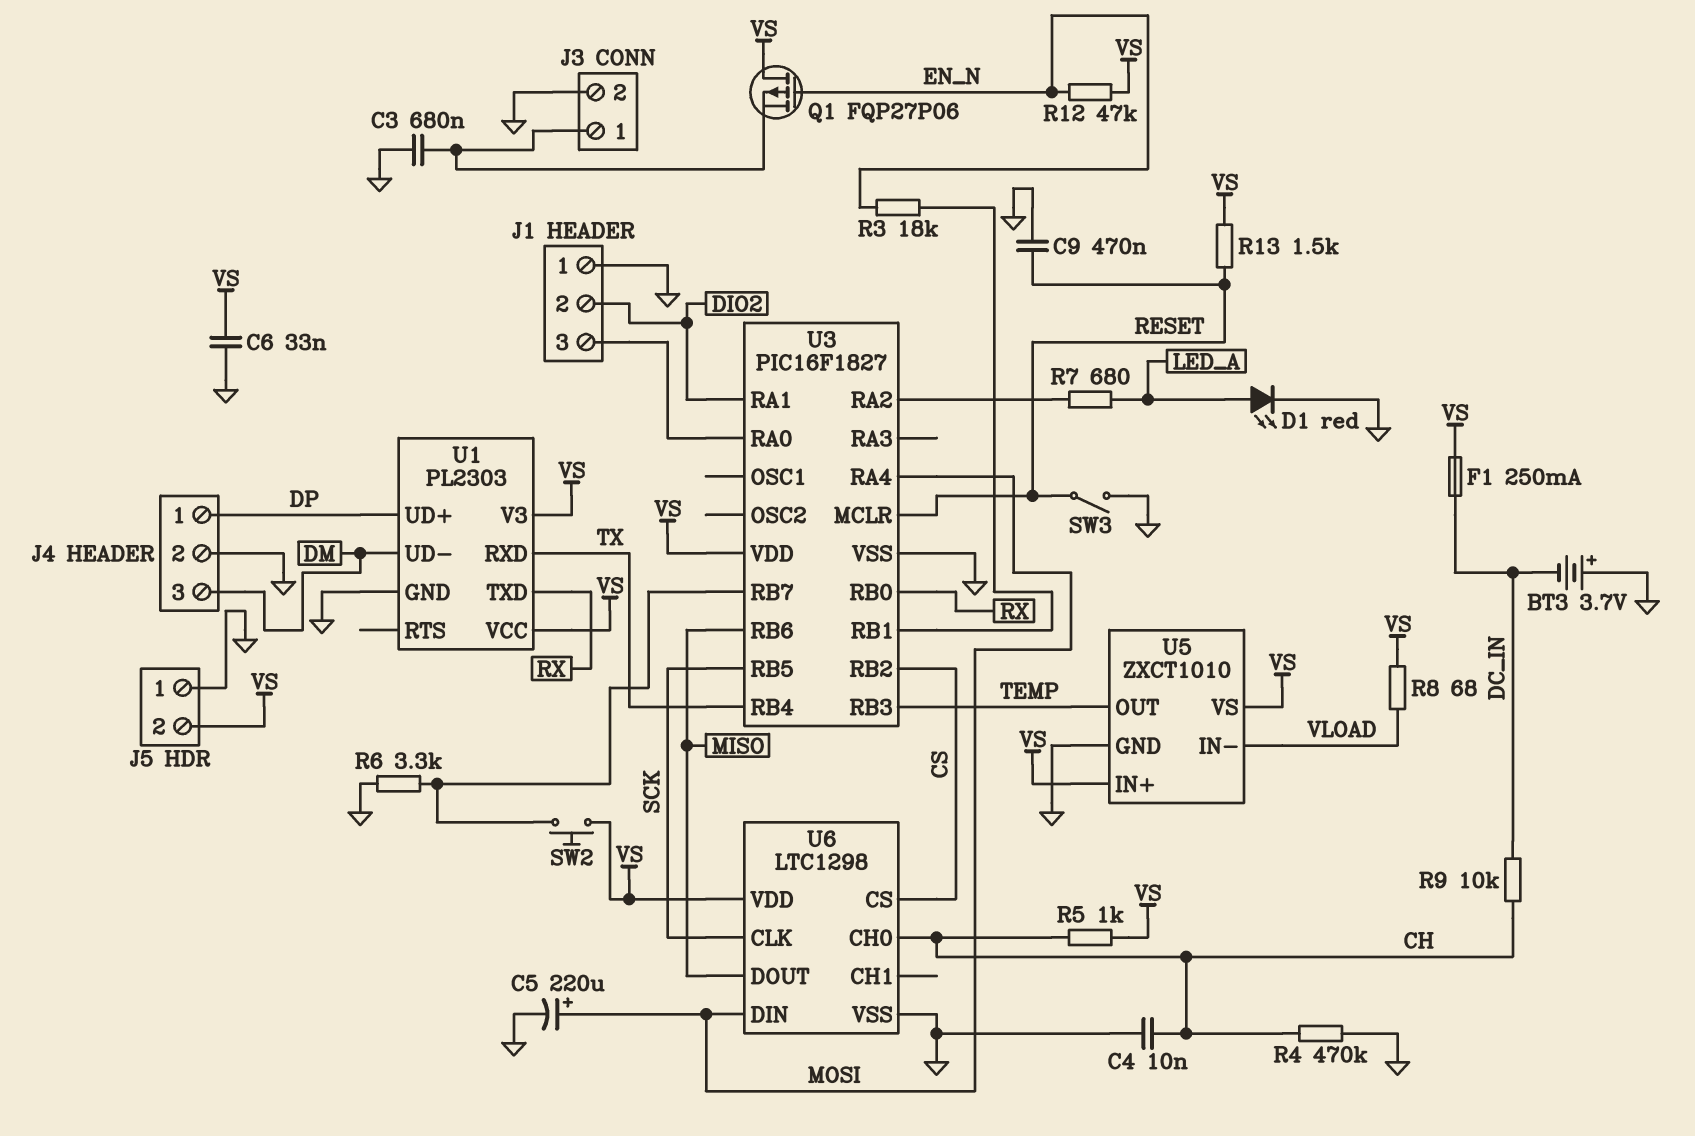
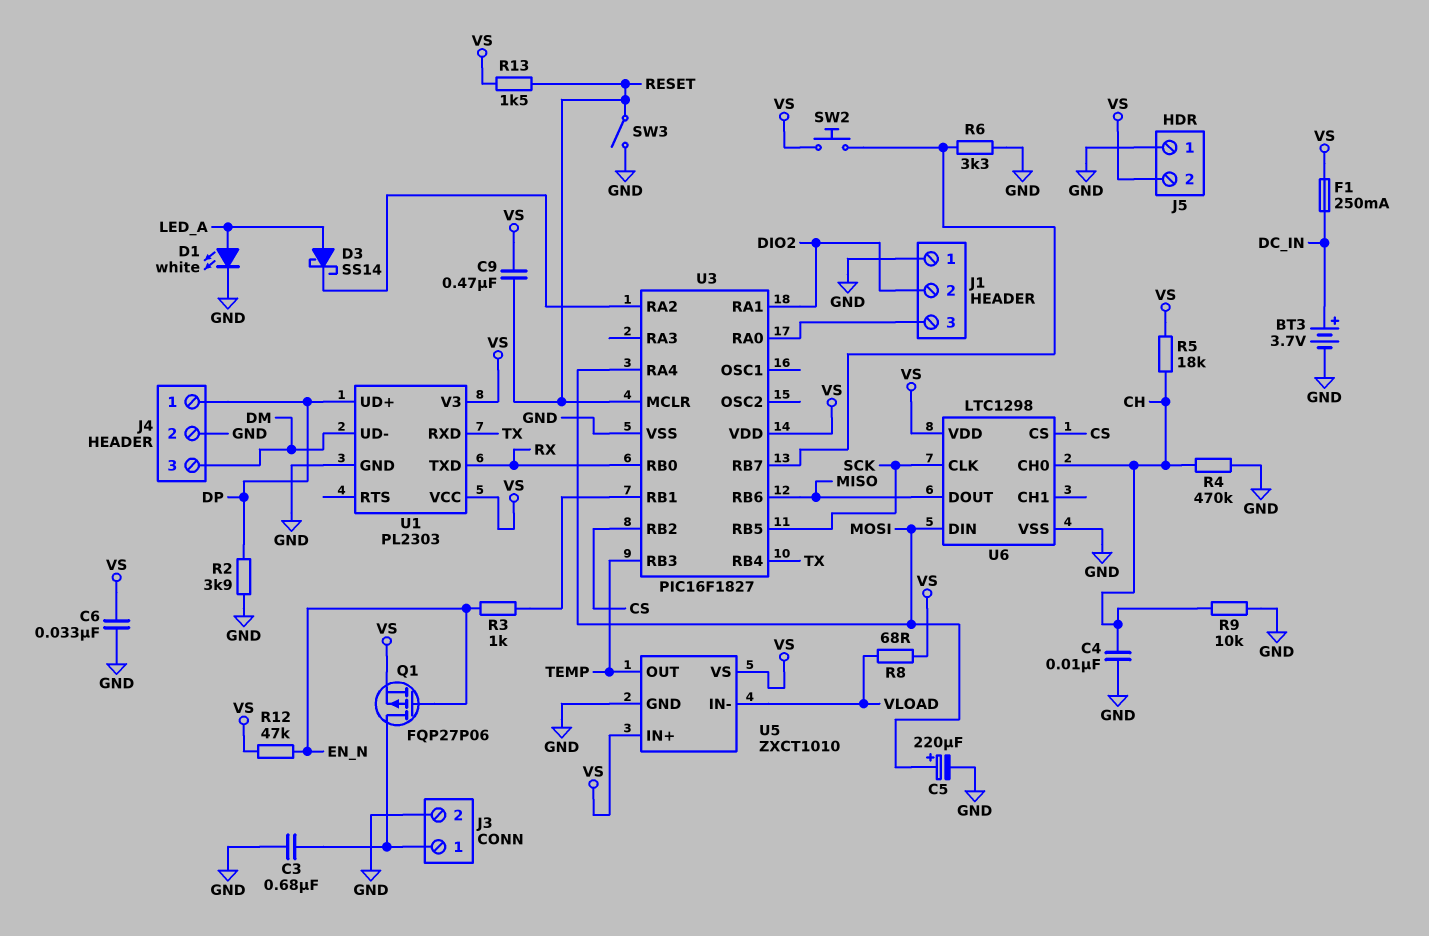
BT3: 3.7V (plus GND, minus DC_IN) -> 3.7V (plus DC_IN, minus GND)
C9: 470nF (GND, RESET) -> 470nF (RESET, VS)
D1: LED red (A LED_A, K GND) -> LED white (A LED_A, K GND)
D3: none -> schottky SS14 (A LED_A, K U3/RA2)
Q1: PMOS FQP27P06 (G EN_N, D VS, S J3/1) -> PMOS FQP27P06 (G EN_N, D J3/1, S VS)
R2: none -> 3.9k (DP, GND)
R3: 18k (EN_N, U3/RB1) -> 1k (EN_N, U3/RB1)
R5: 1k (CH, VS) -> 18k (CH, VS)
R7: 680 (LED_A, U3/RA2) -> none
R9: 10k (CH, DC_IN) -> 10k (CH, GND)

